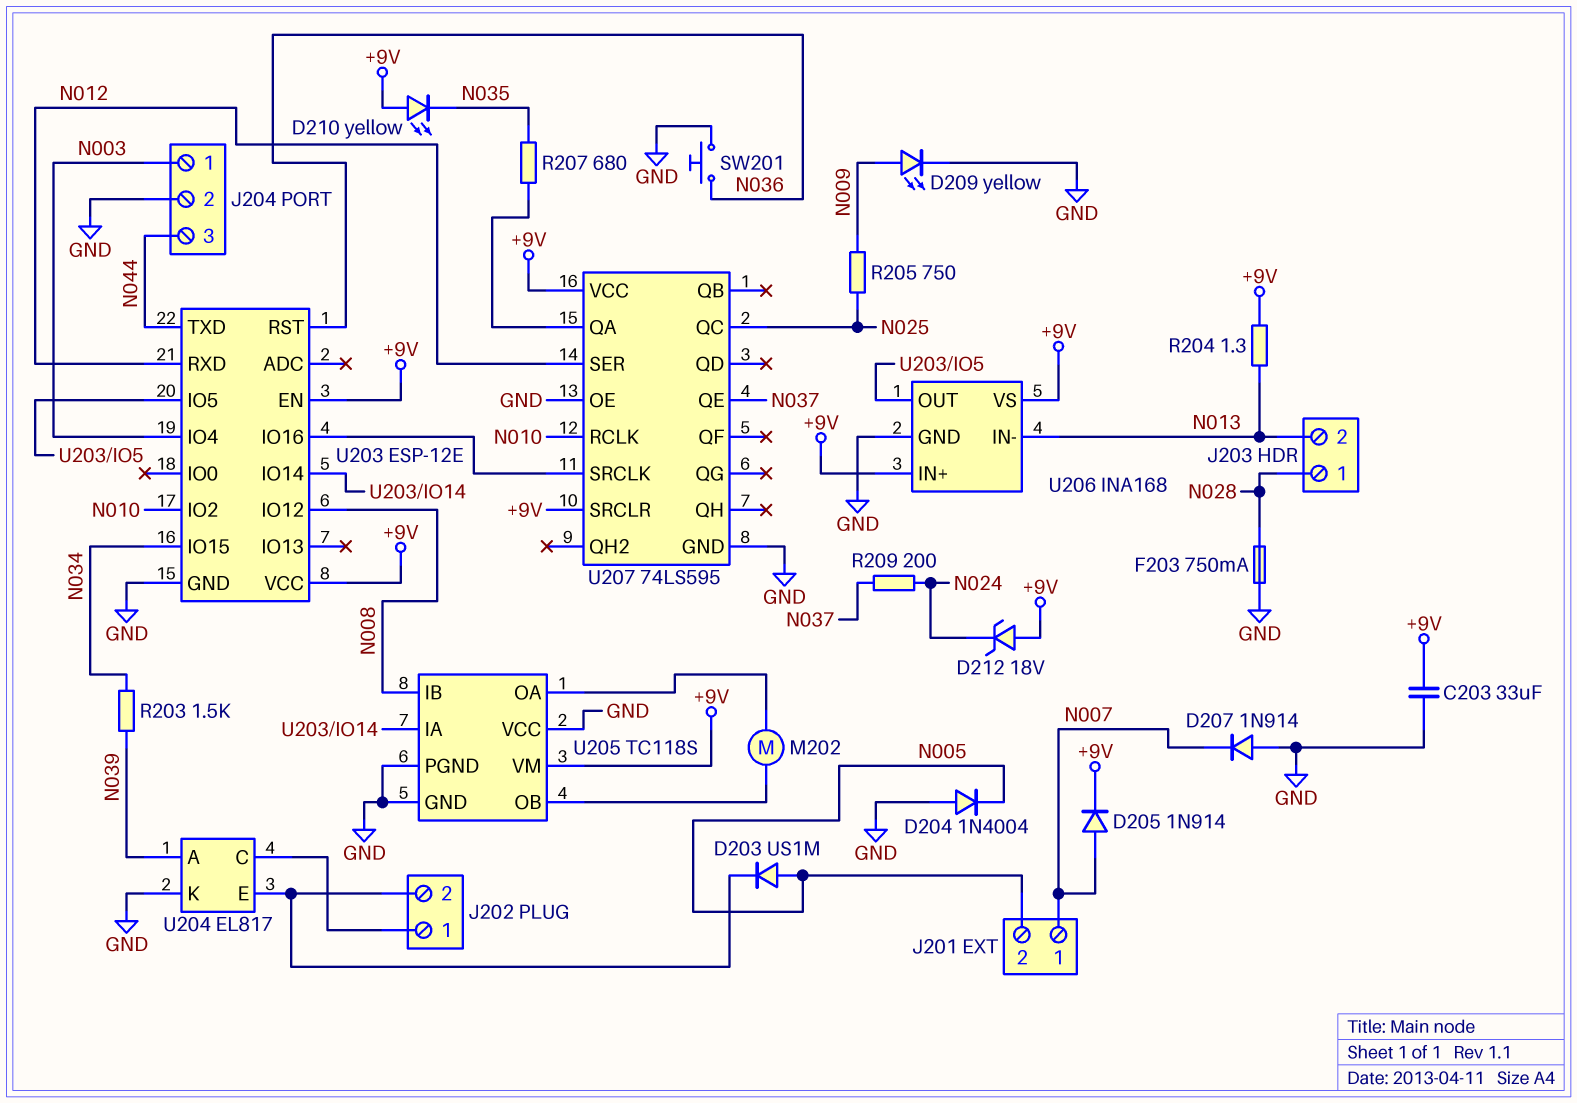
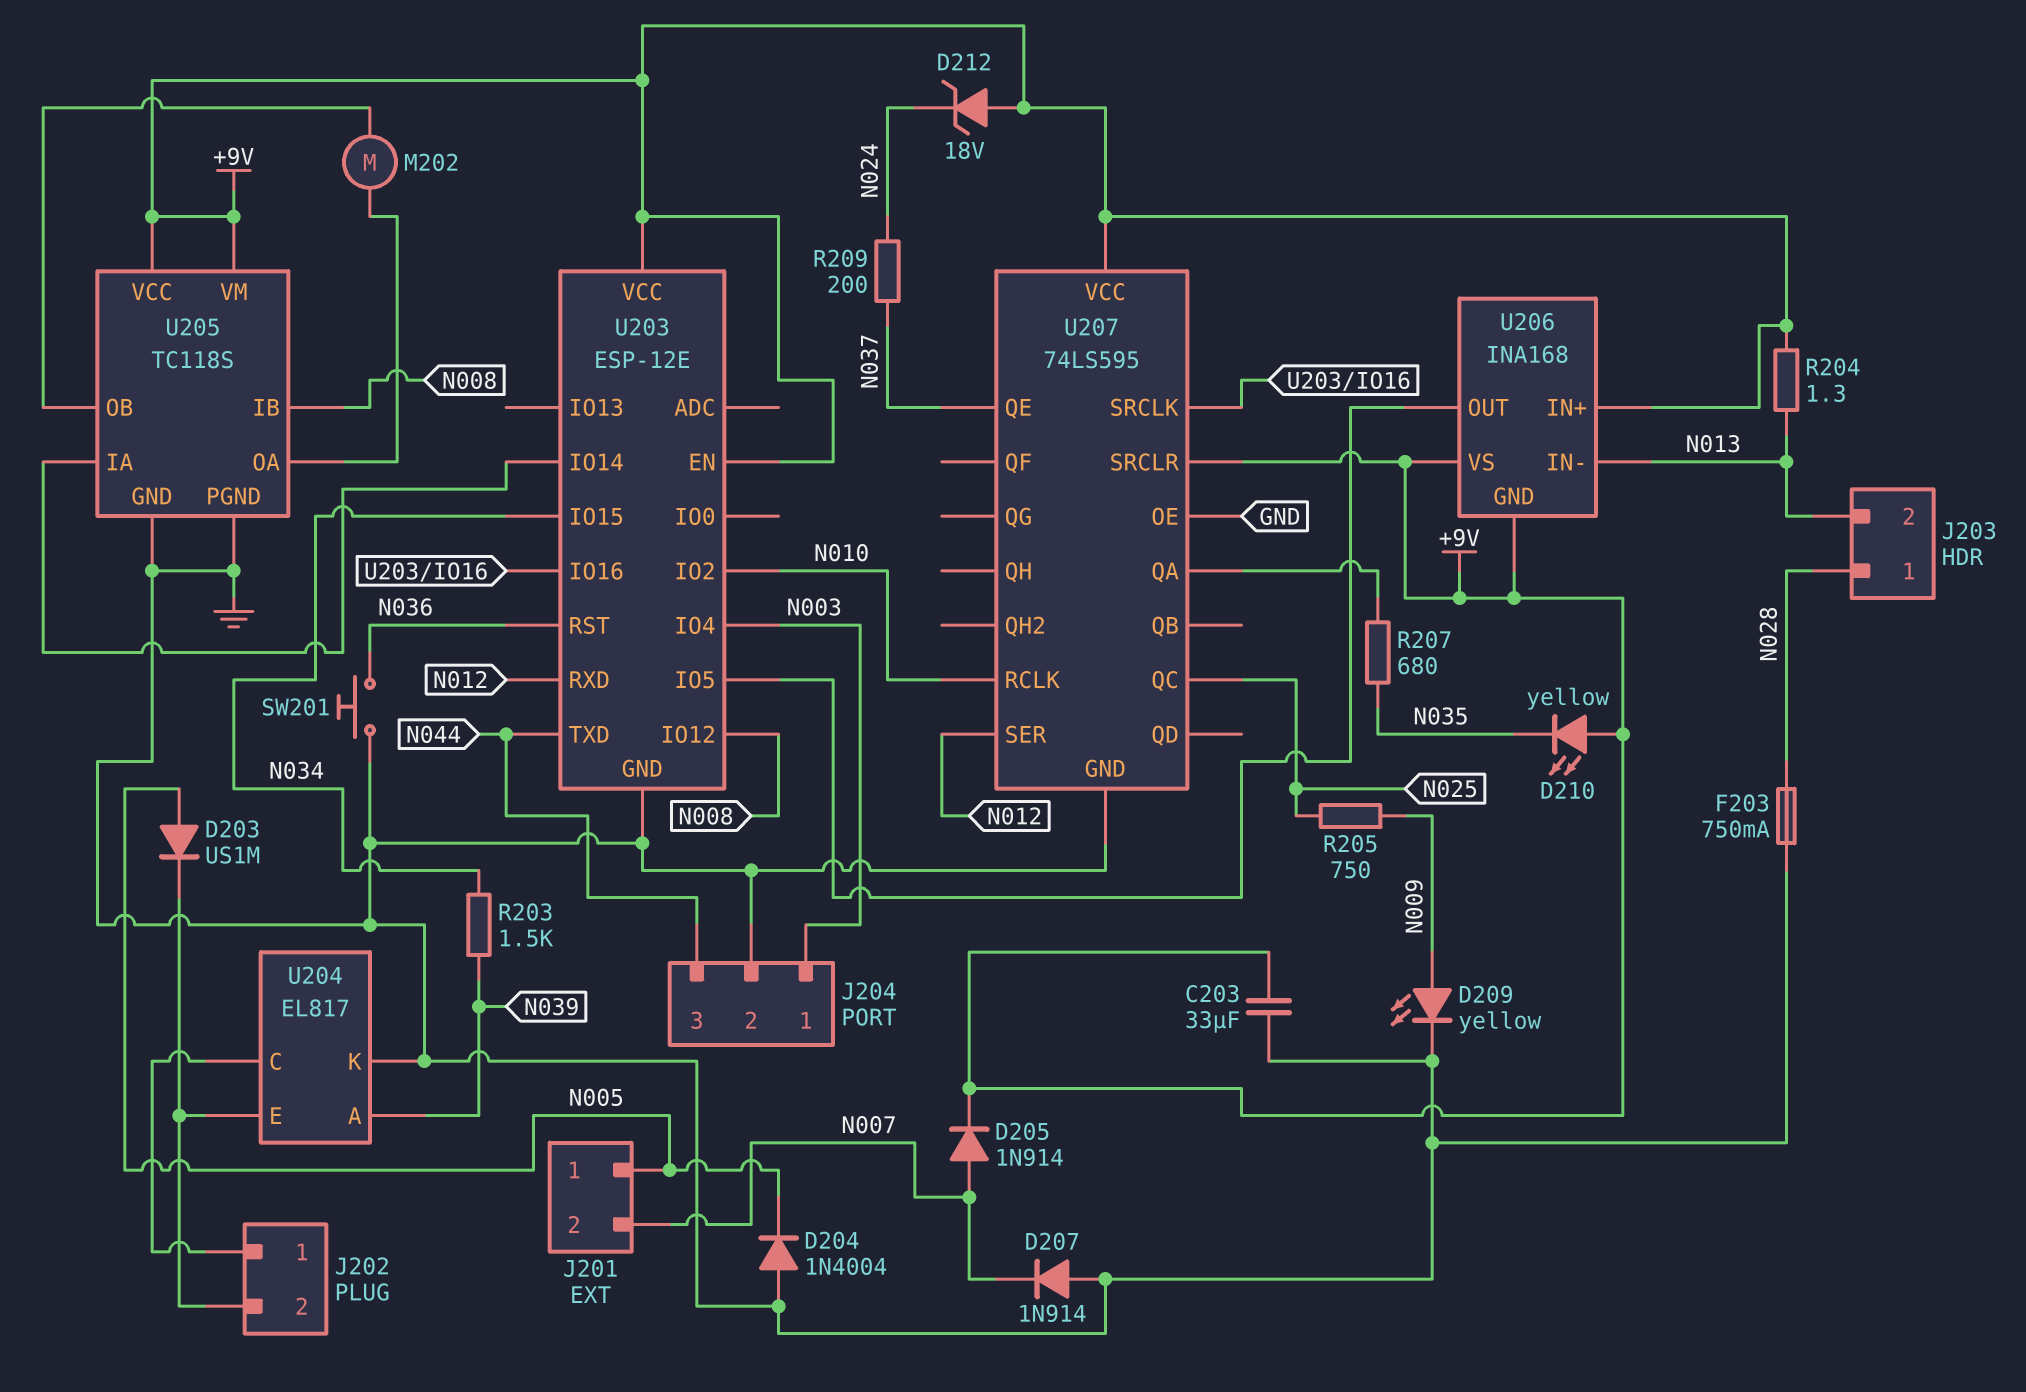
J201 pin 1: N007 -> N005
J201 pin 2: N005 -> N007
U205 pin VCC: GND -> +9V
U206 pin GND: GND -> +9V

